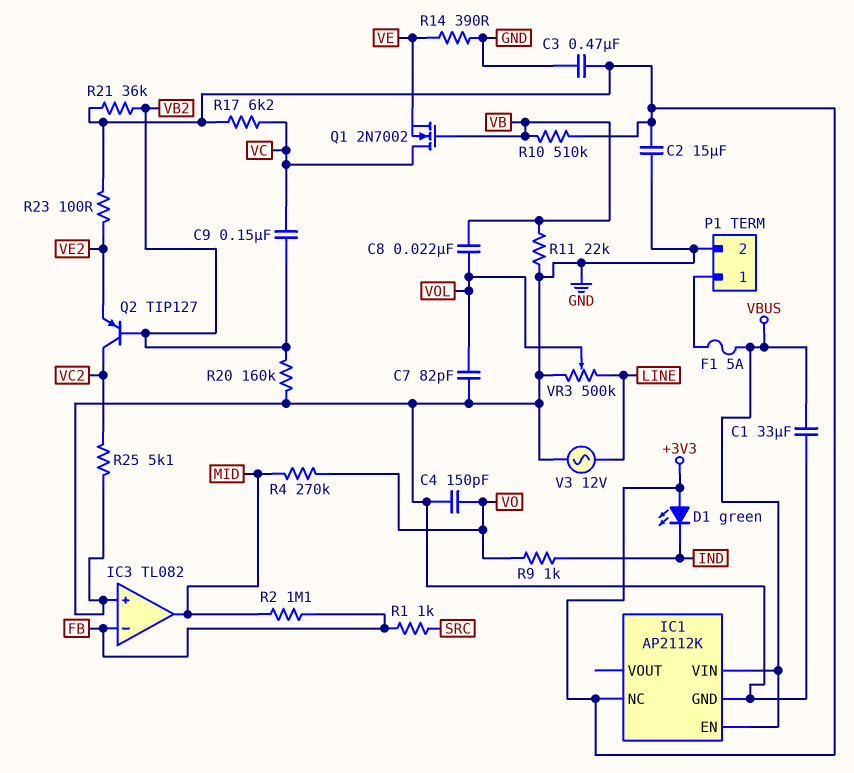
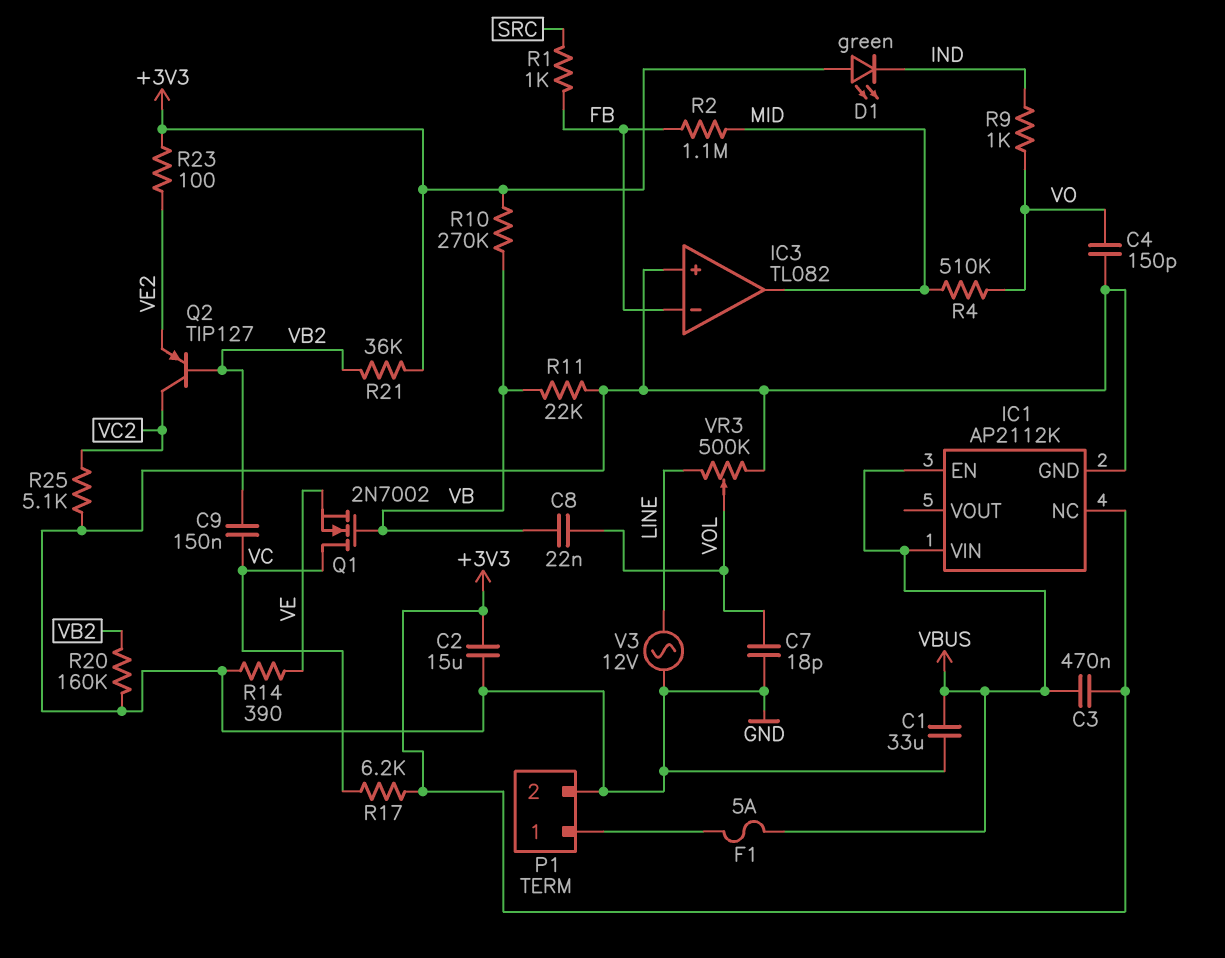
C3: 470nF (+3V3, GND) -> 470nF (+3V3, VBUS)
C7: 82pF (GND, VOL) -> 18pF (GND, VOL)
R4: 270k (MID, VO) -> 510k (MID, VO)
R10: 510k (+3V3, VB) -> 270k (+3V3, VB)

